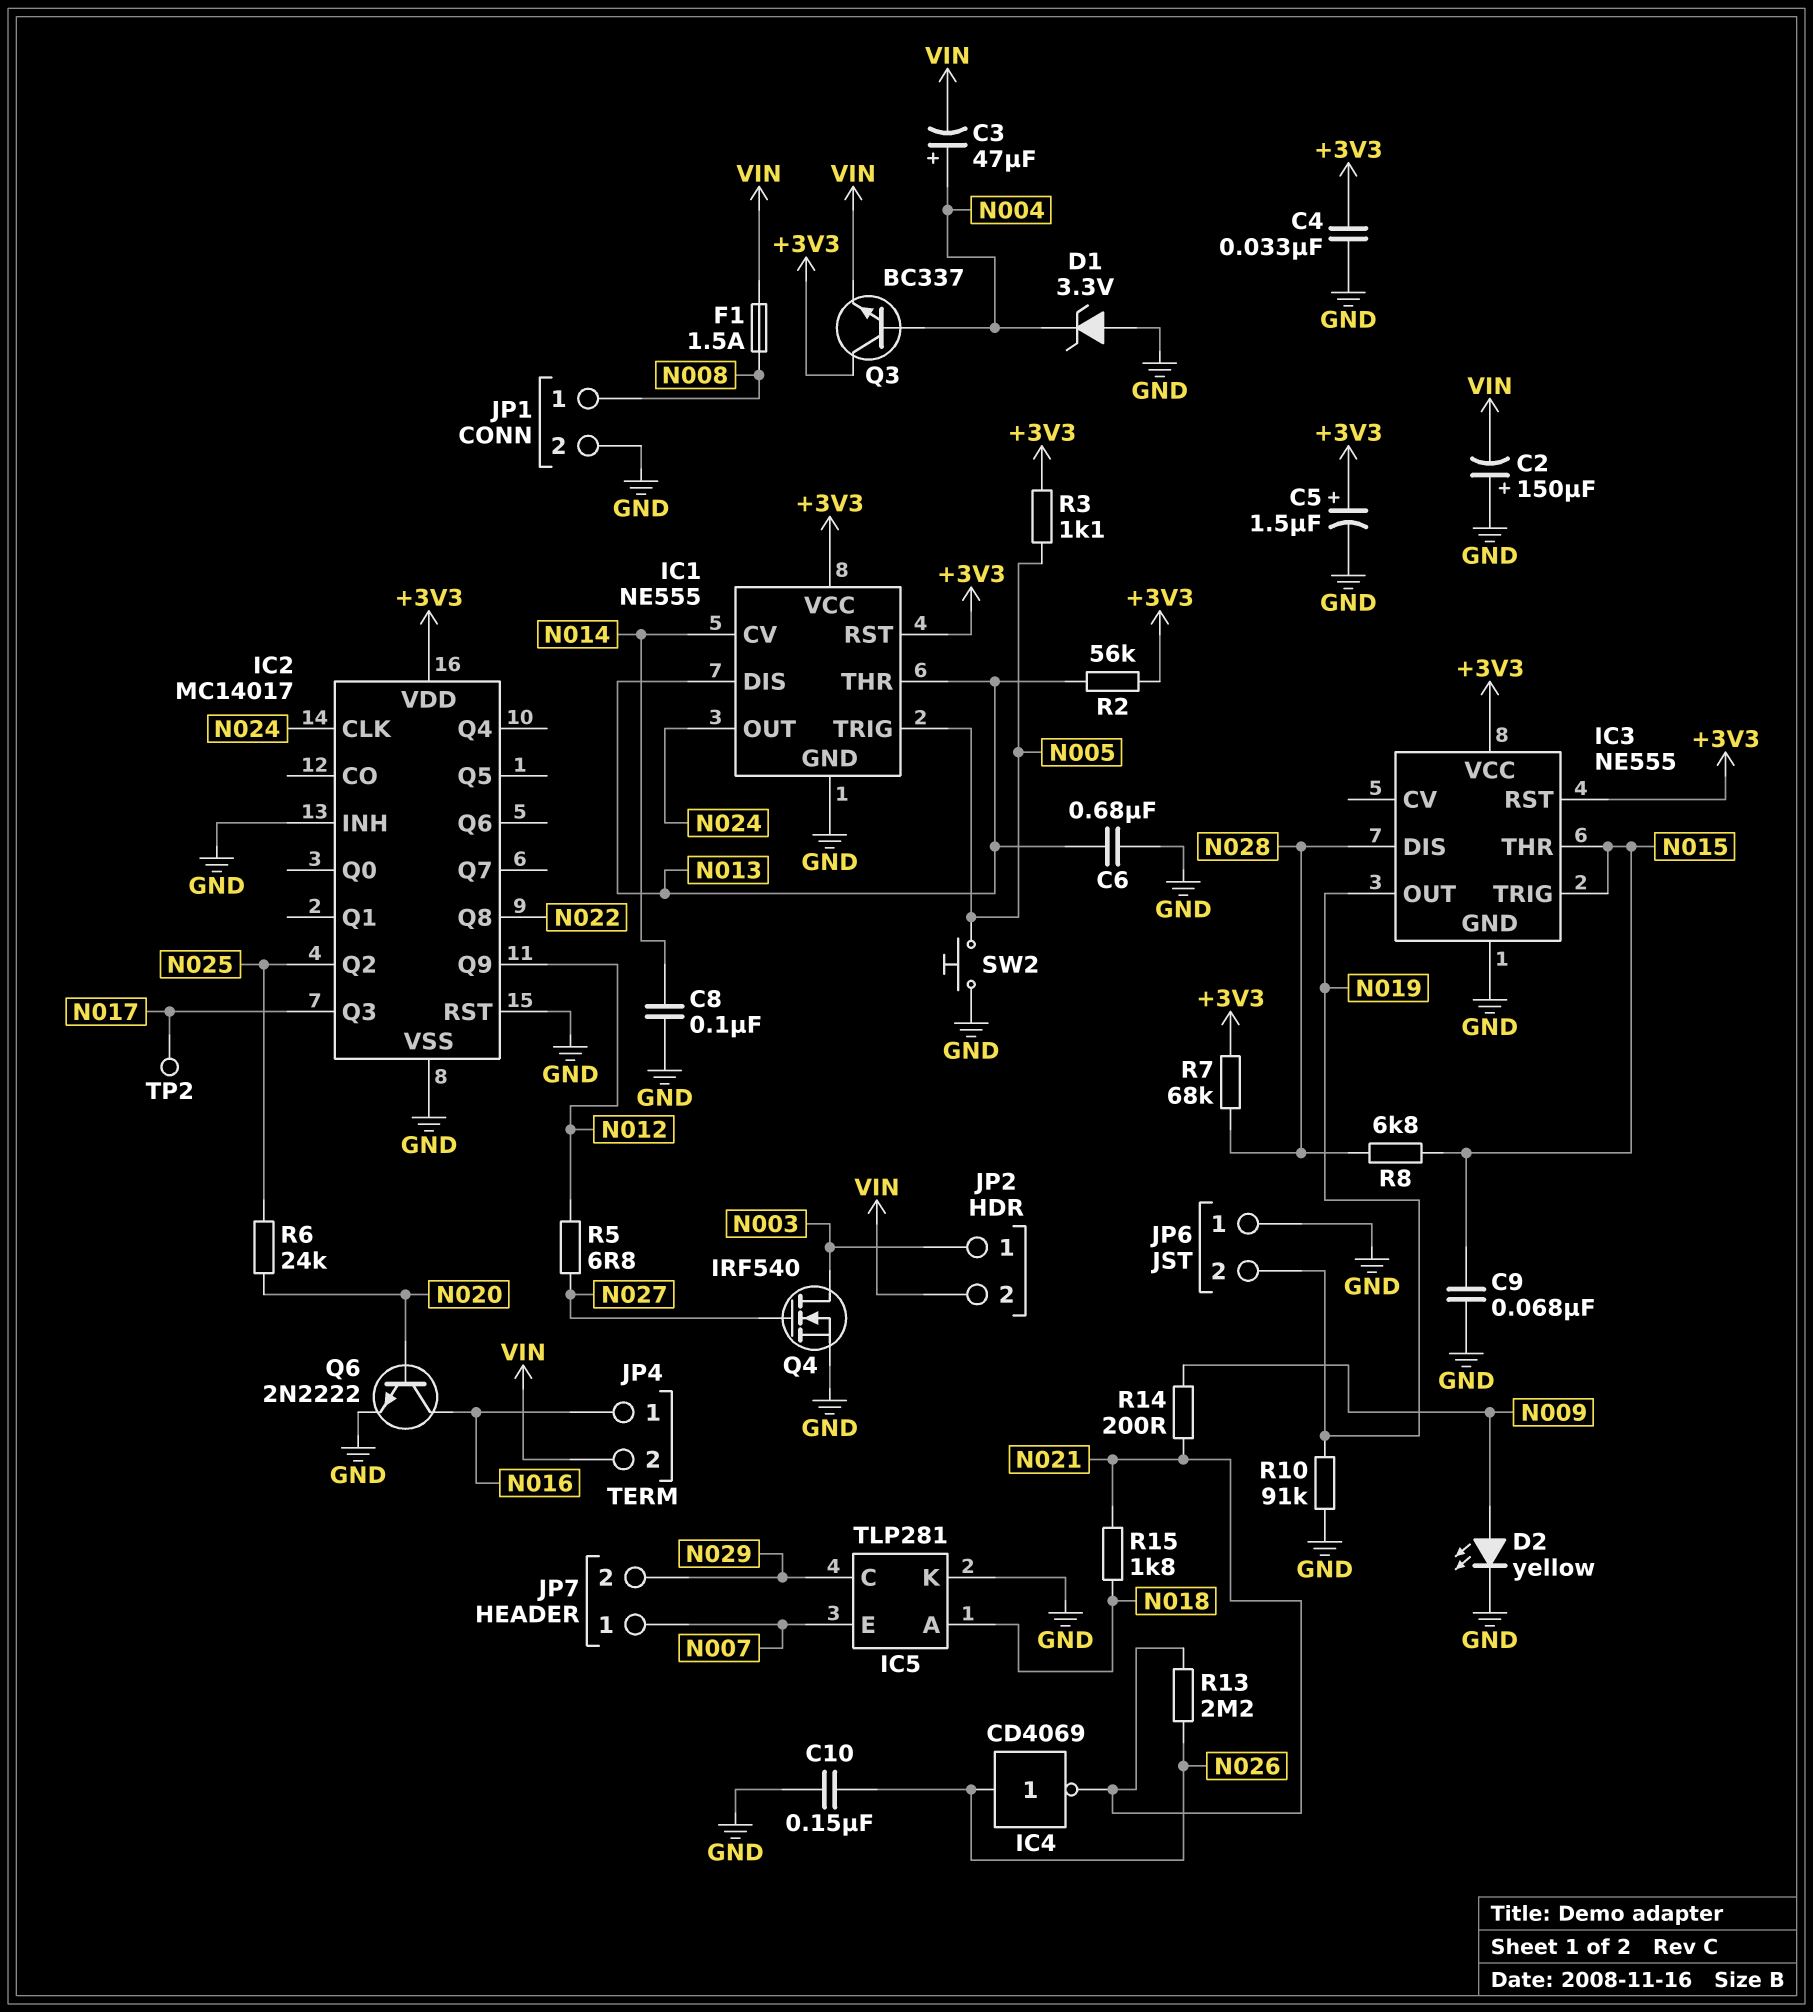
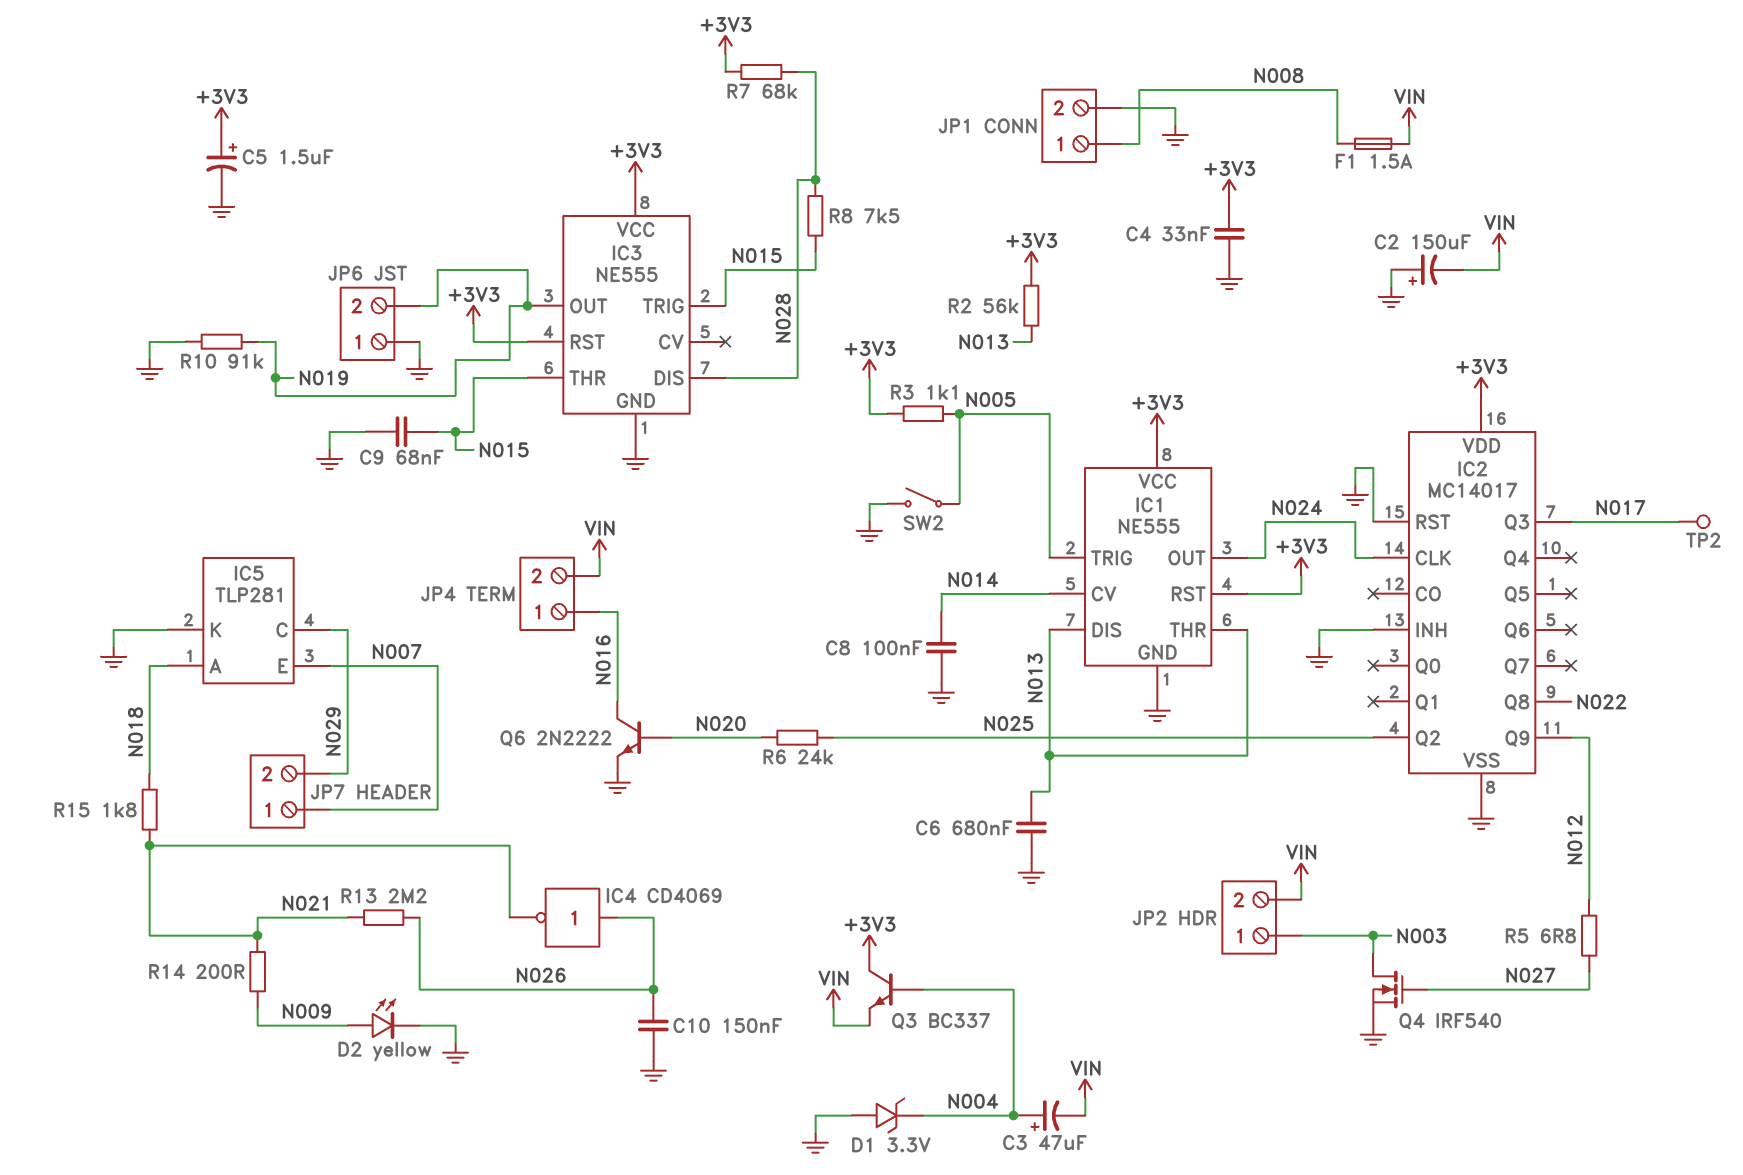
R8: 6.8k (N015, N028) -> 7.5k (N015, N028)
SW2: button (GND, N005) -> switch (GND, N005)

